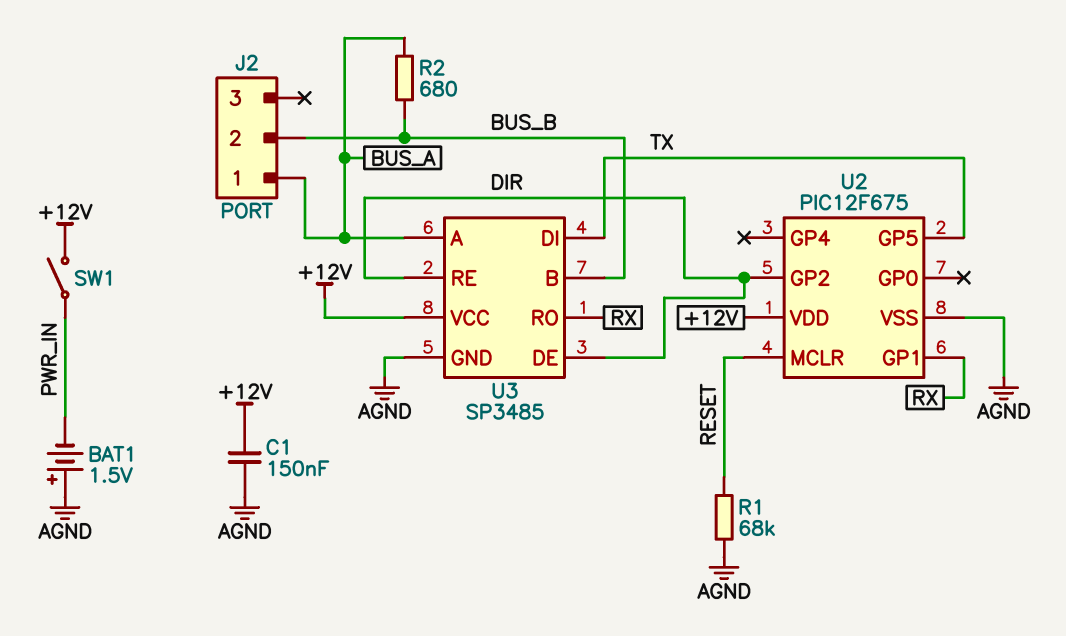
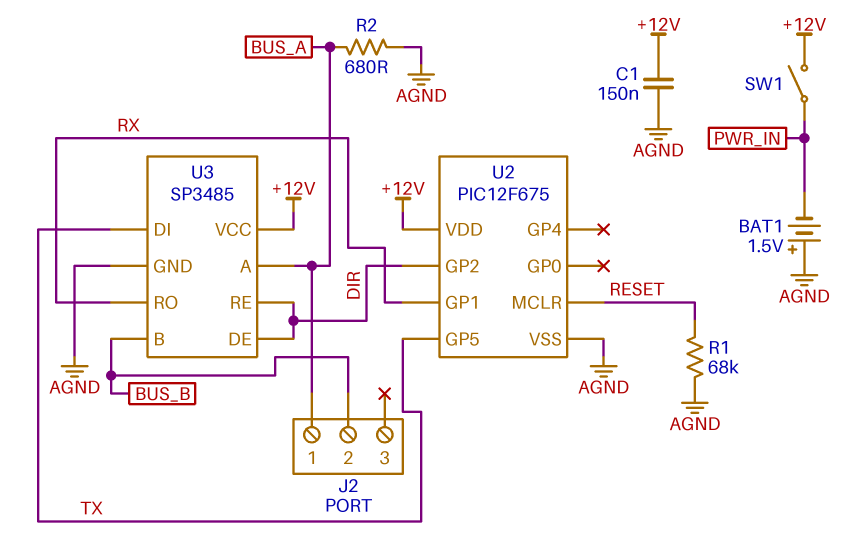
R2: 680 (BUS_A, BUS_B) -> 680 (AGND, BUS_A)

